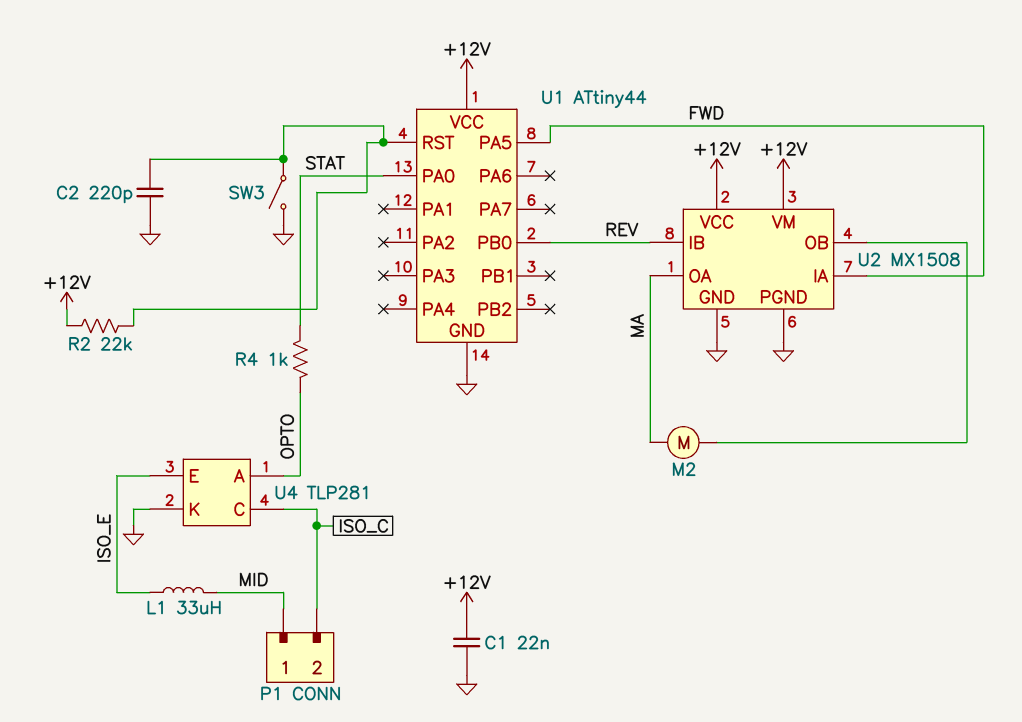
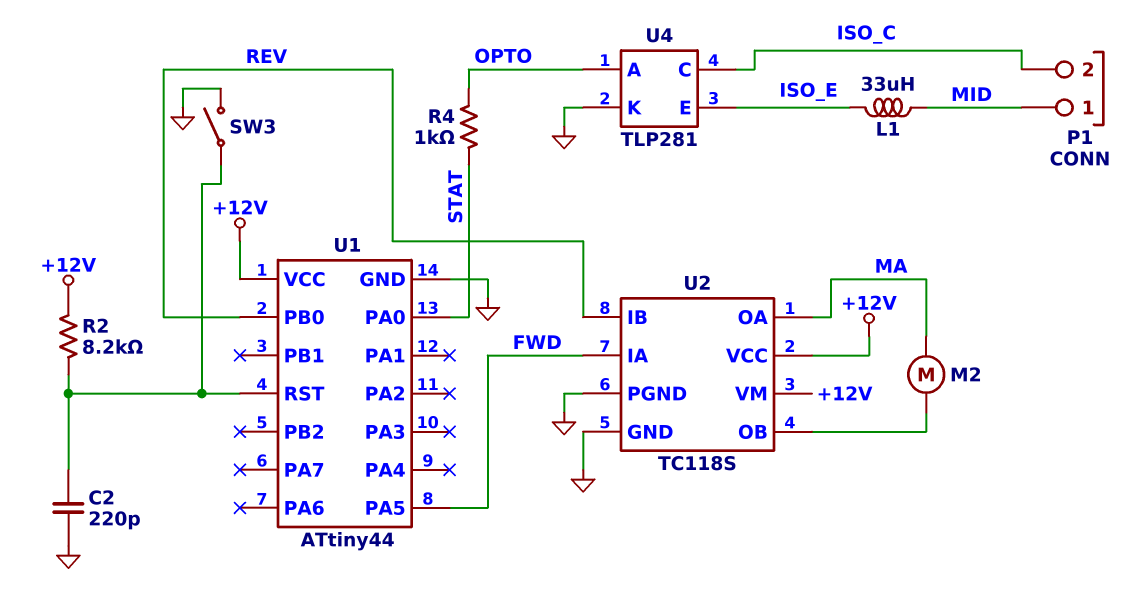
C1: 22nF (+12V, GND) -> none
R2: 22k (+12V, U1/RST) -> 8.2k (+12V, U1/RST)
U2: MX1508 -> TC118S

